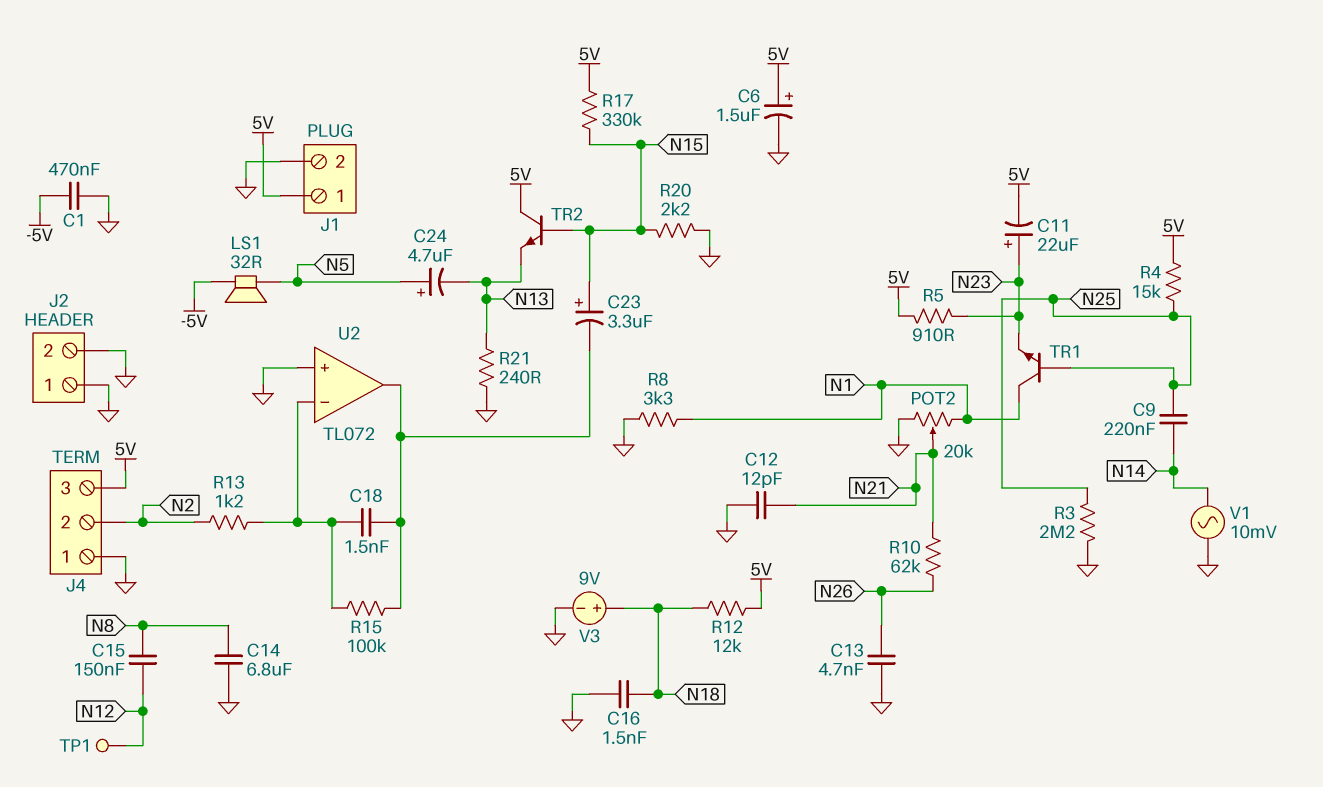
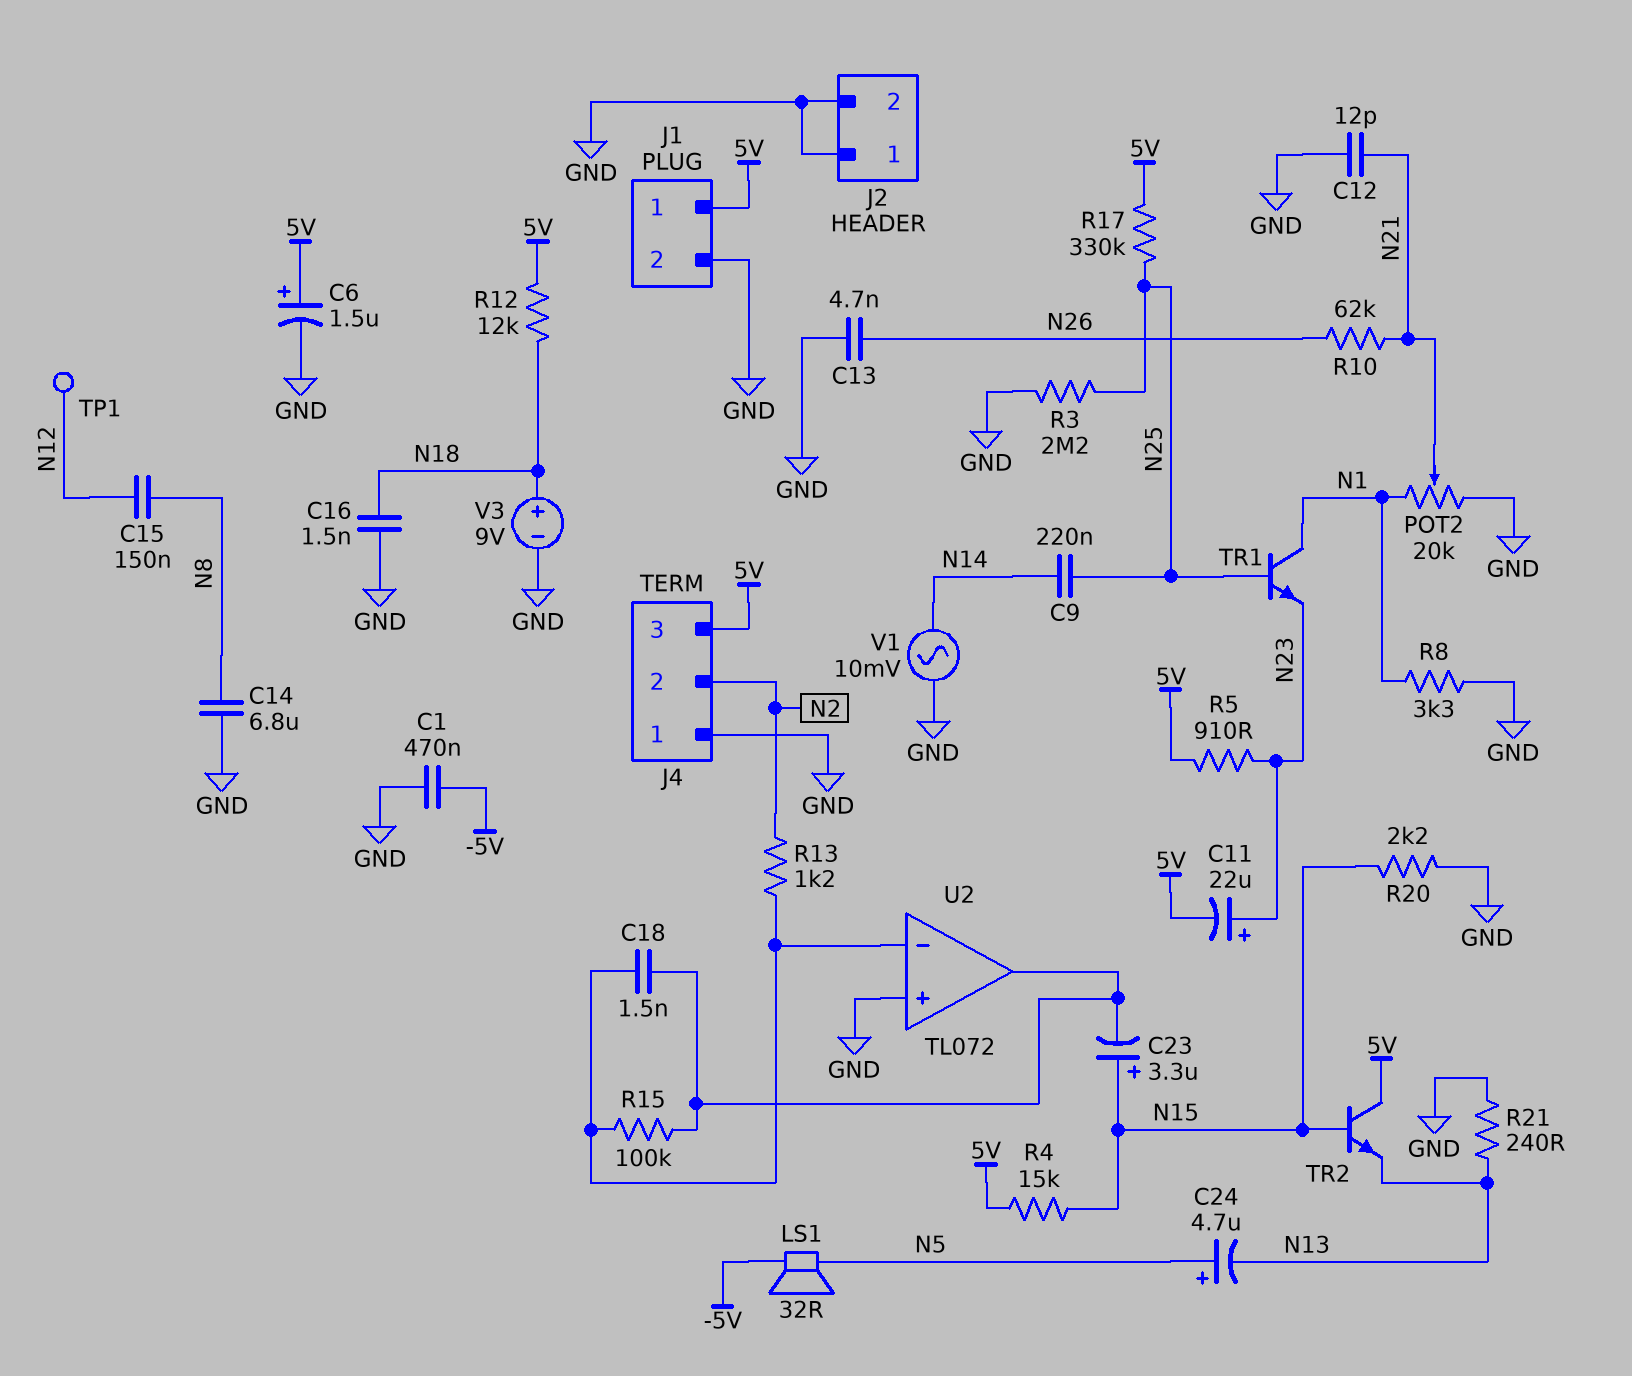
R4: 15k (5V, N25) -> 15k (5V, N15)
R17: 330k (5V, N15) -> 330k (5V, N25)

